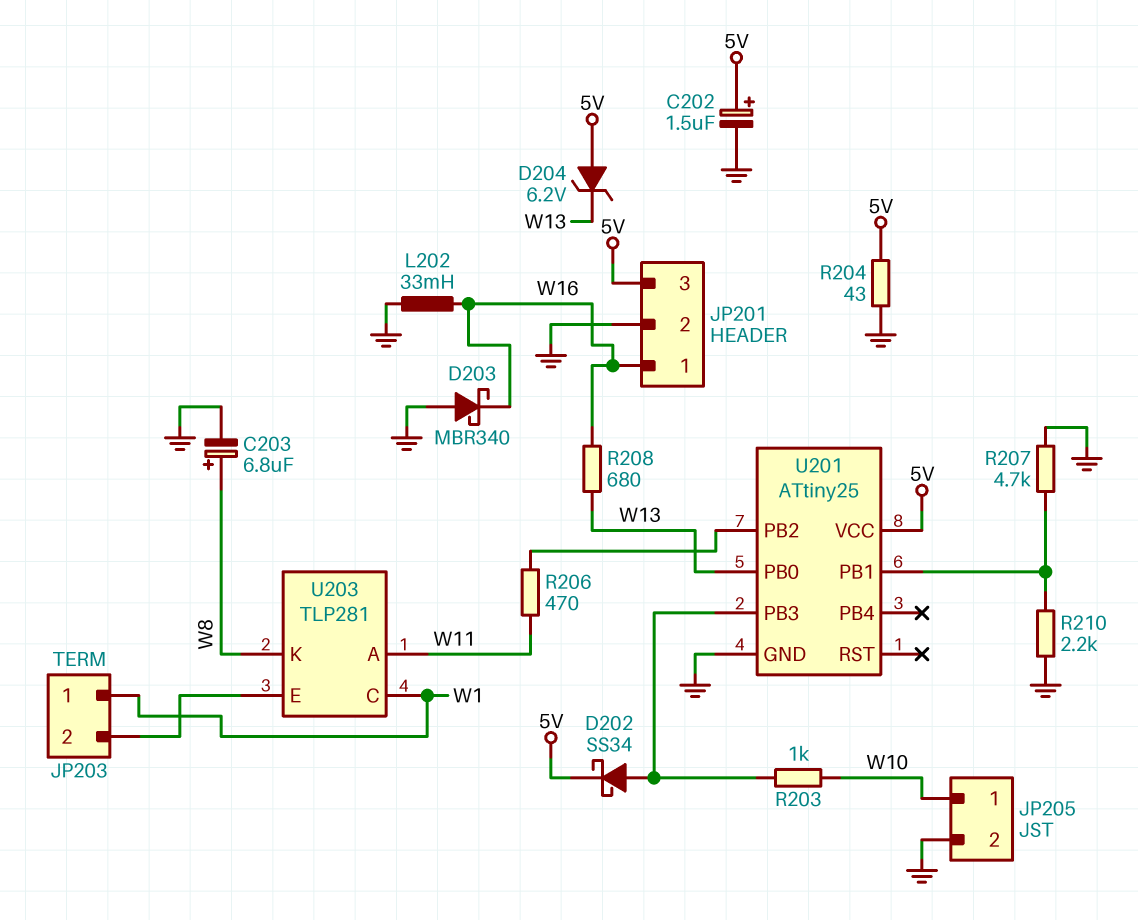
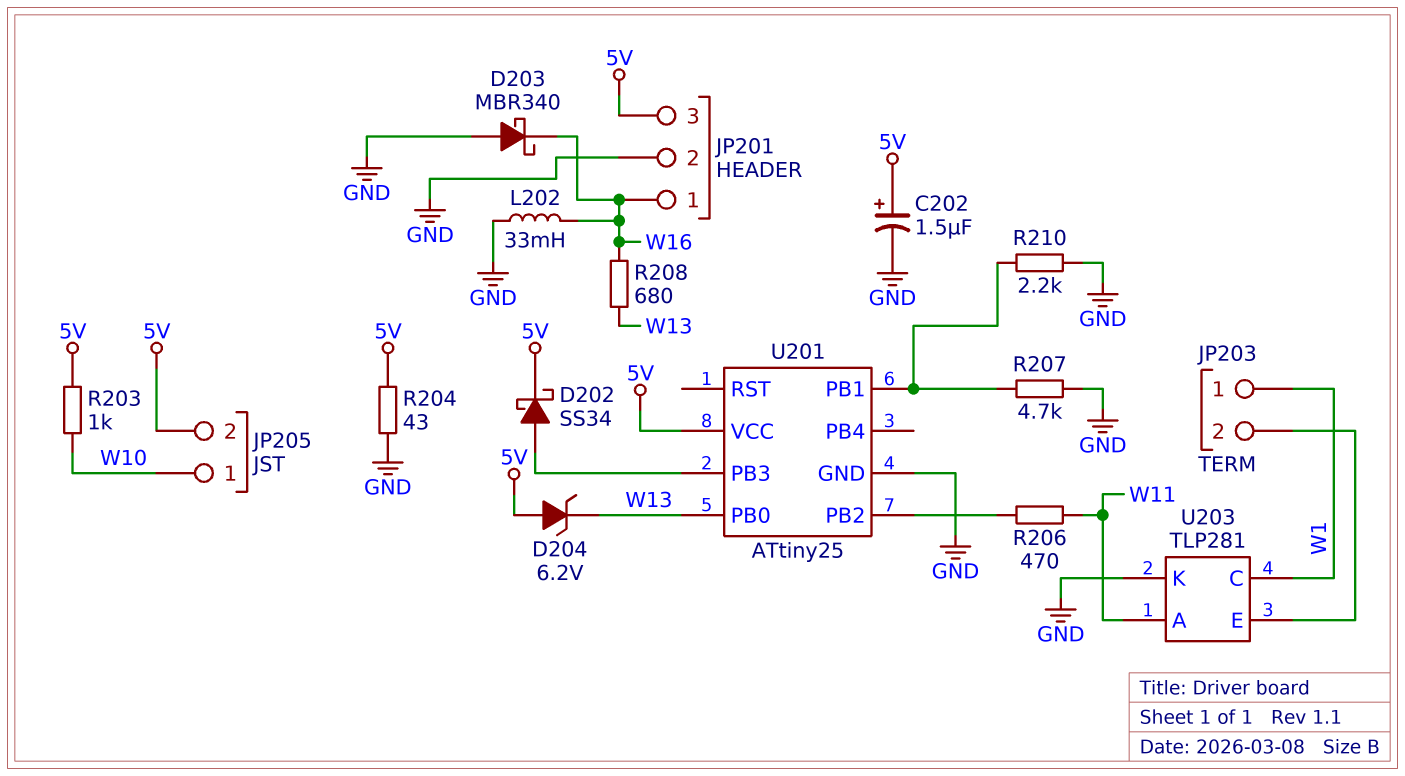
C203: 6.8uF (plus W8, minus GND) -> none
JP205 pin 2: GND -> 5V
R203: 1k (U201/PB3, W10) -> 1k (5V, W10)
U203 pin K: W8 -> GND

